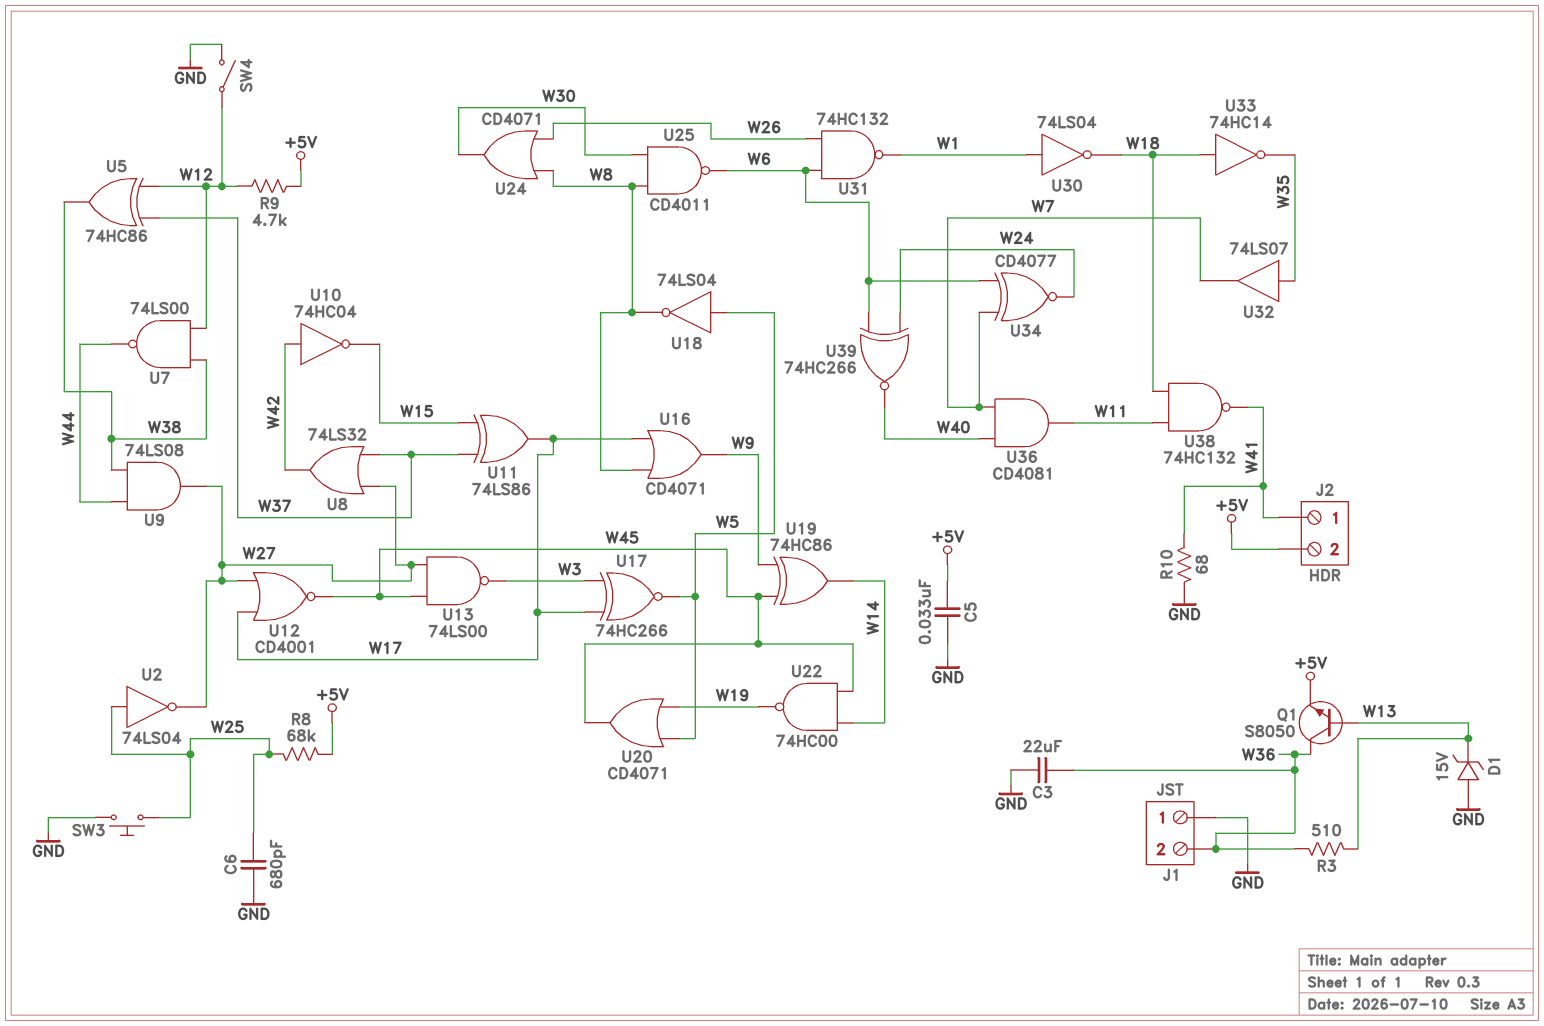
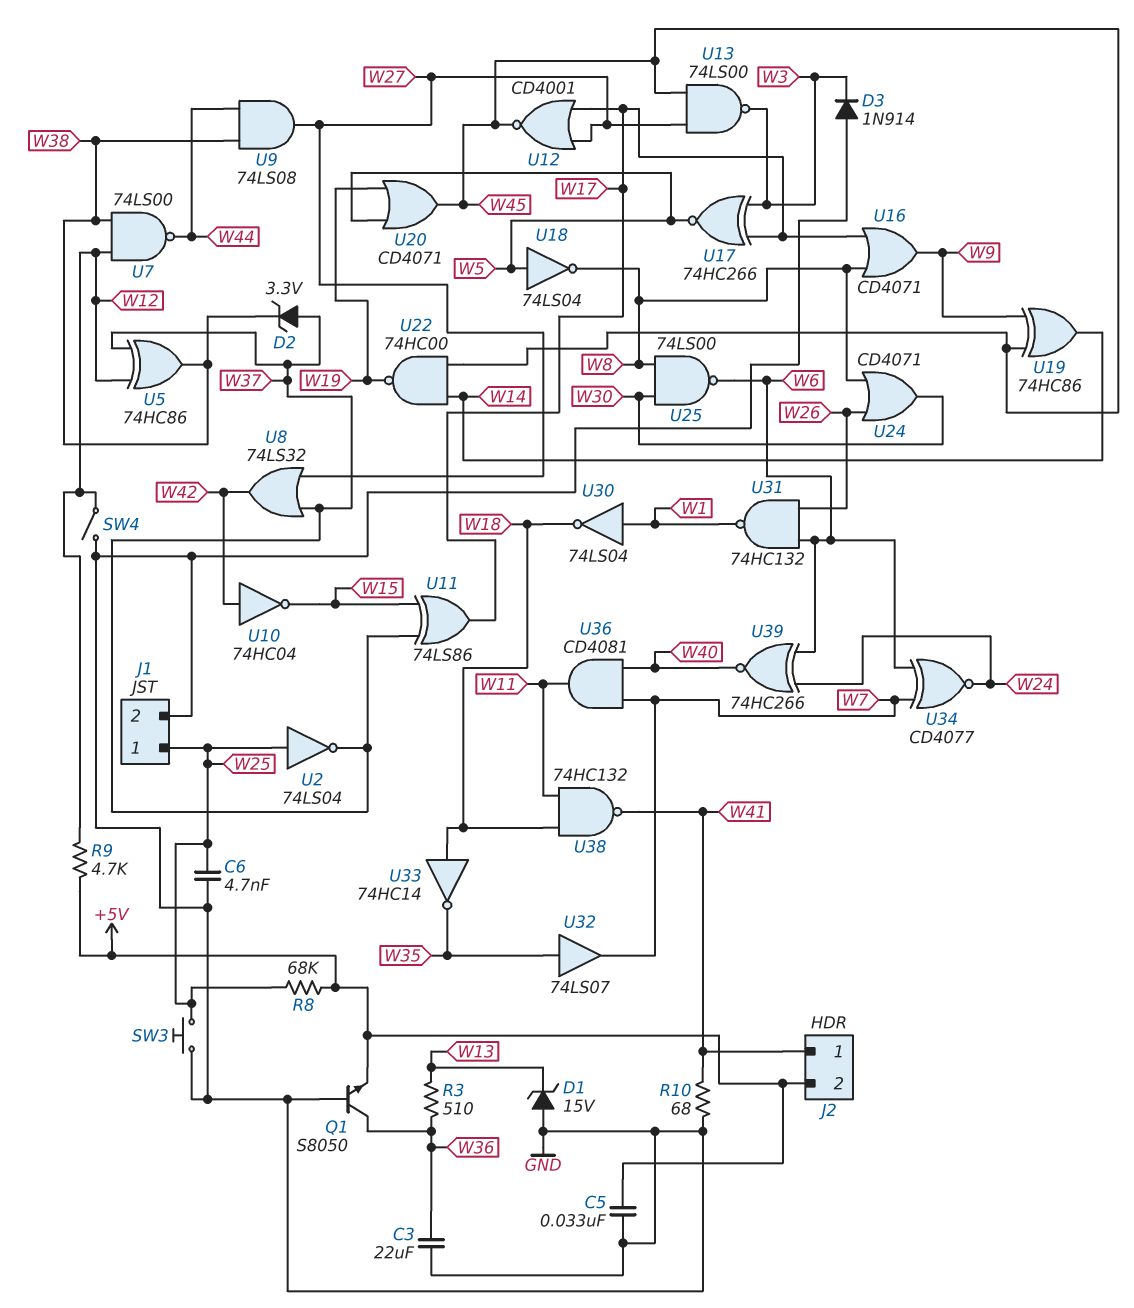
C6: 680pF (GND, W25) -> 4.7nF (GND, W25)
D2: none -> zener 3.3V (A W37, K W38)
D3: none -> diode 1N914 (A GND, K W3)
J1 pin 1: GND -> W25
J1 pin 2: W36 -> GND
Q1: NPN S8050 (B W13, C W36, E +5V) -> NPN S8050 (B GND, C W36, E +5V)
U2: NOT 74LS04 (in W25, out W27) -> NOT 74LS04 (in W25, out W37)
U25: NAND CD4011 (in W8, in W30, out W6) -> NAND 74LS00 (in W8, in W30, out W6)

